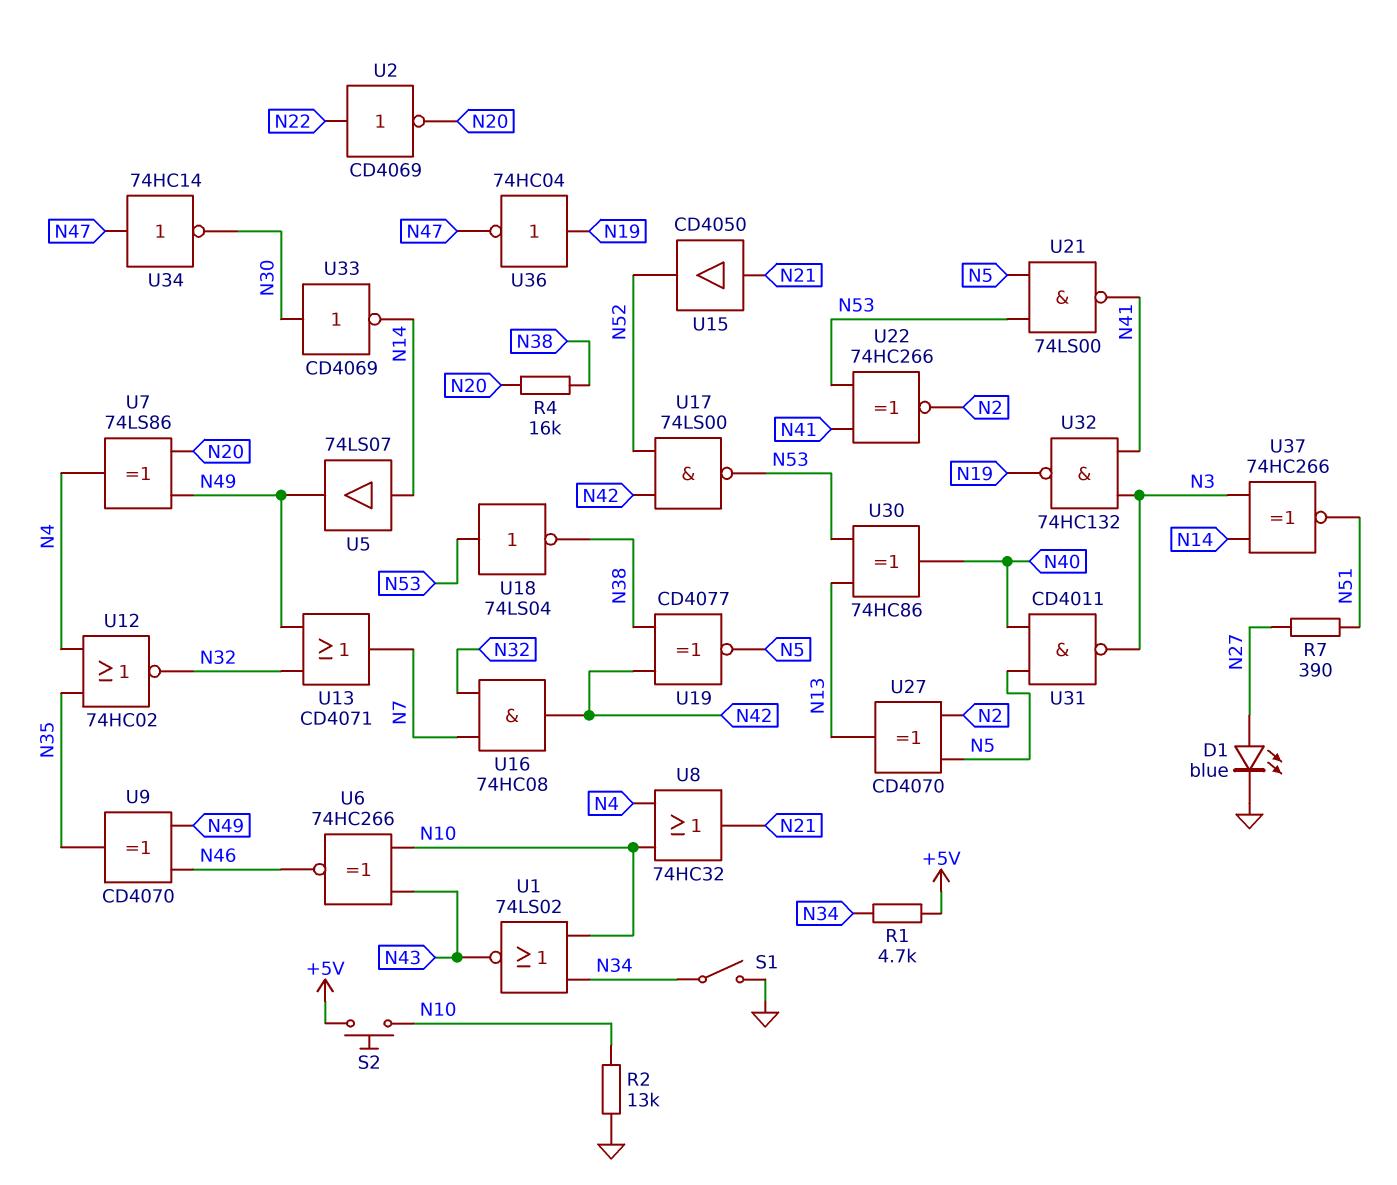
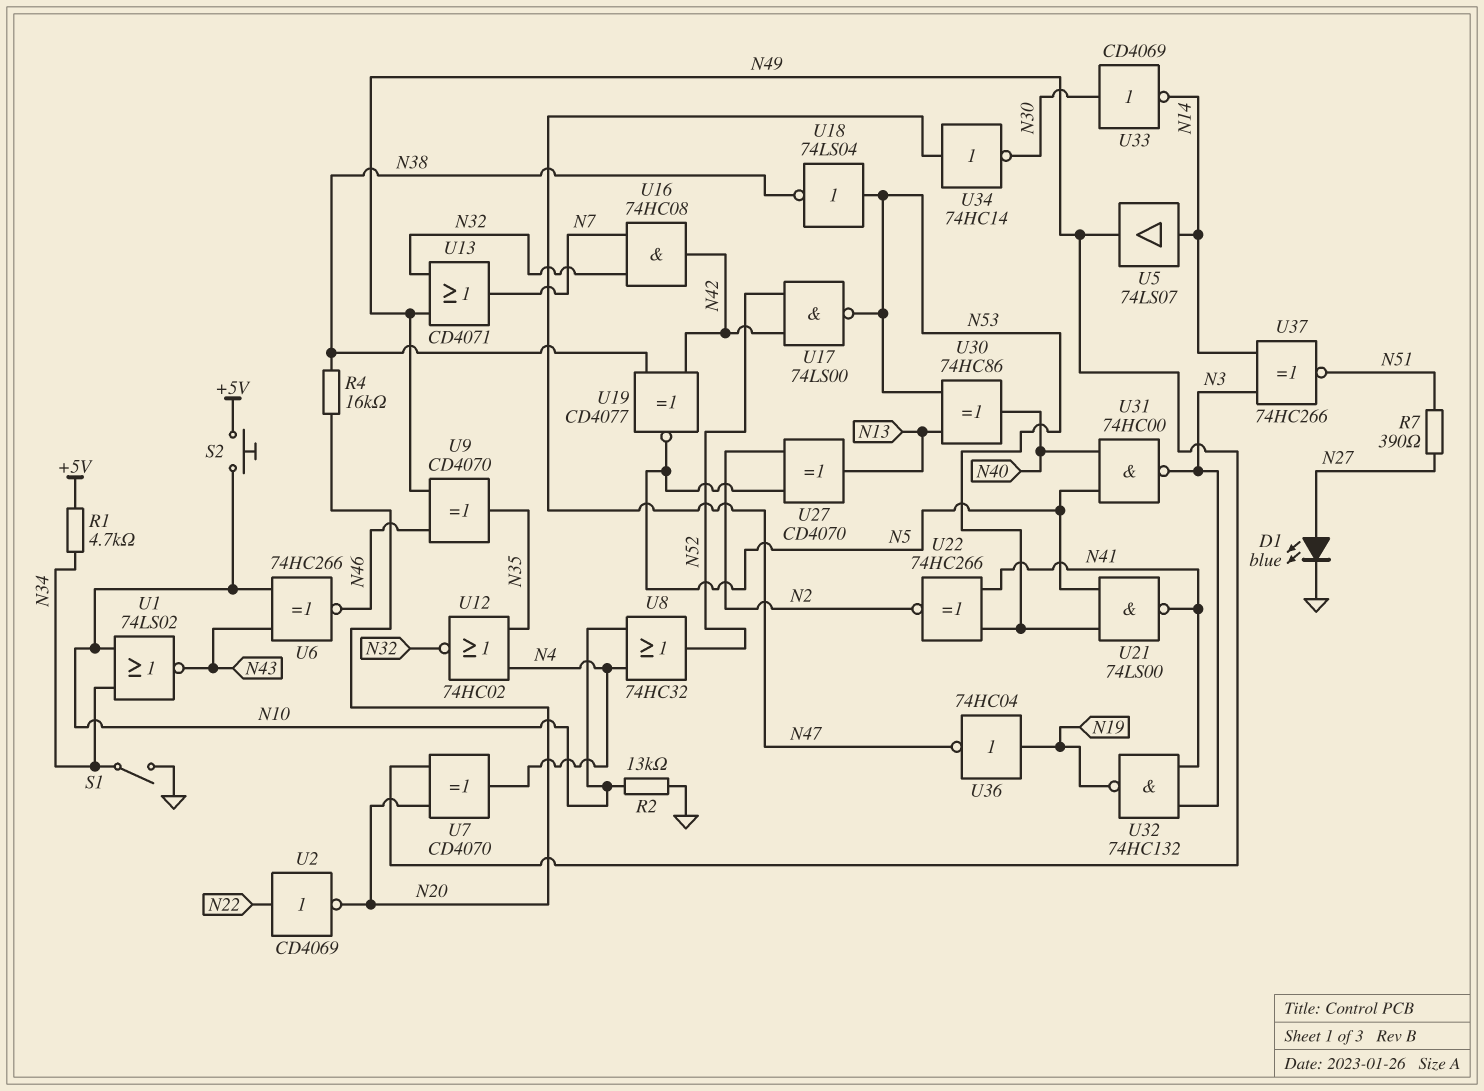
U7: XOR 74LS86 (in N20, in N49, out N4) -> XOR CD4070 (in N20, in N49, out N4)
U8: OR 74HC32 (in N4, in N10, out N21) -> OR 74HC32 (in N4, in N10, out N52)
U15: buffer CD4050 (in N21, out N52) -> none
U31: NAND CD4011 (in N5, in N40, out N3) -> NAND 74HC00 (in N5, in N40, out N3)

